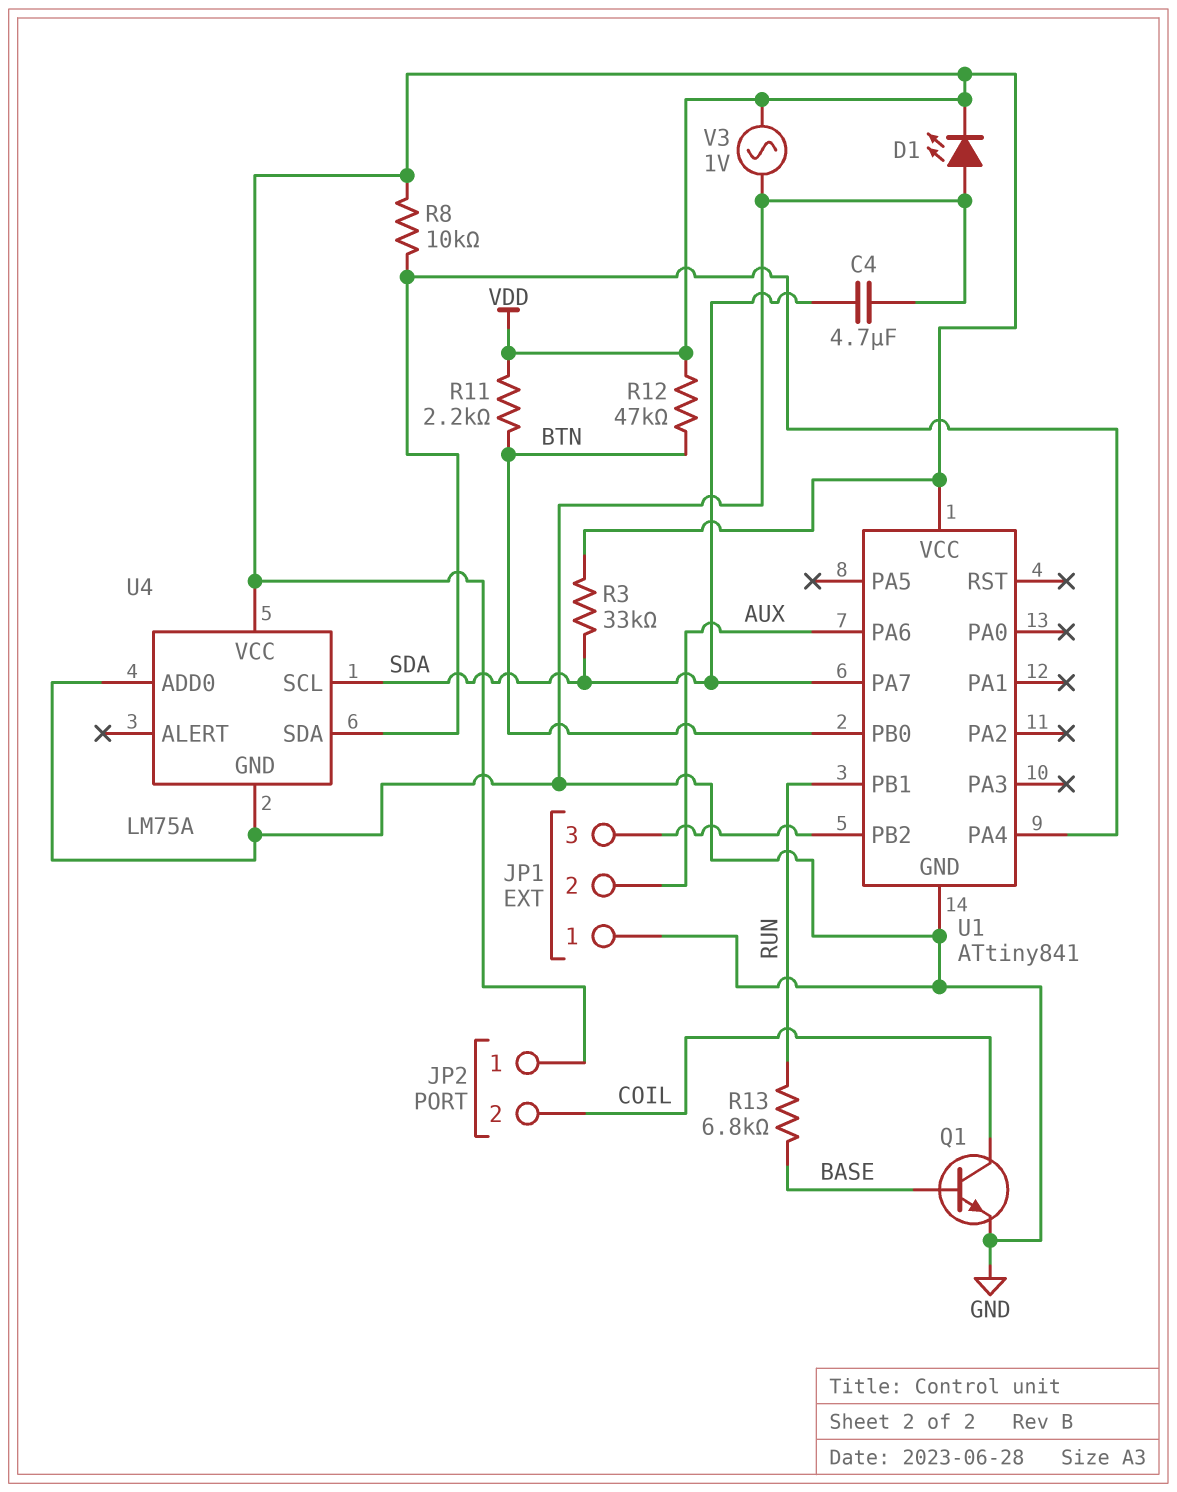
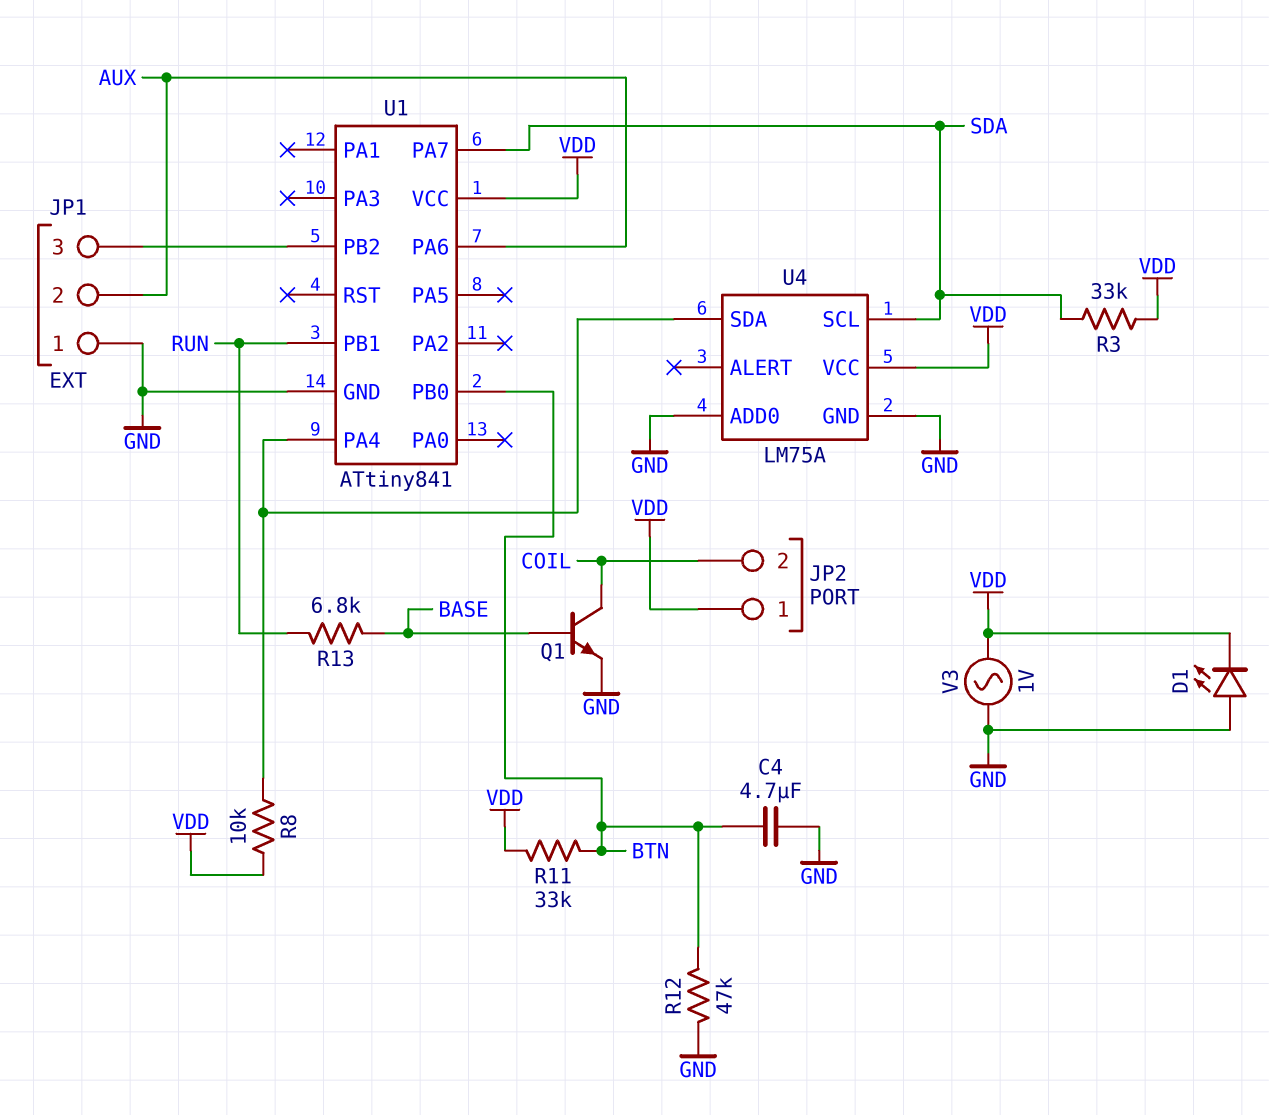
C4: 4.7uF (GND, SDA) -> 4.7uF (BTN, GND)
R11: 2.2k (BTN, VDD) -> 33k (BTN, VDD)
R12: 47k (BTN, VDD) -> 47k (BTN, GND)

